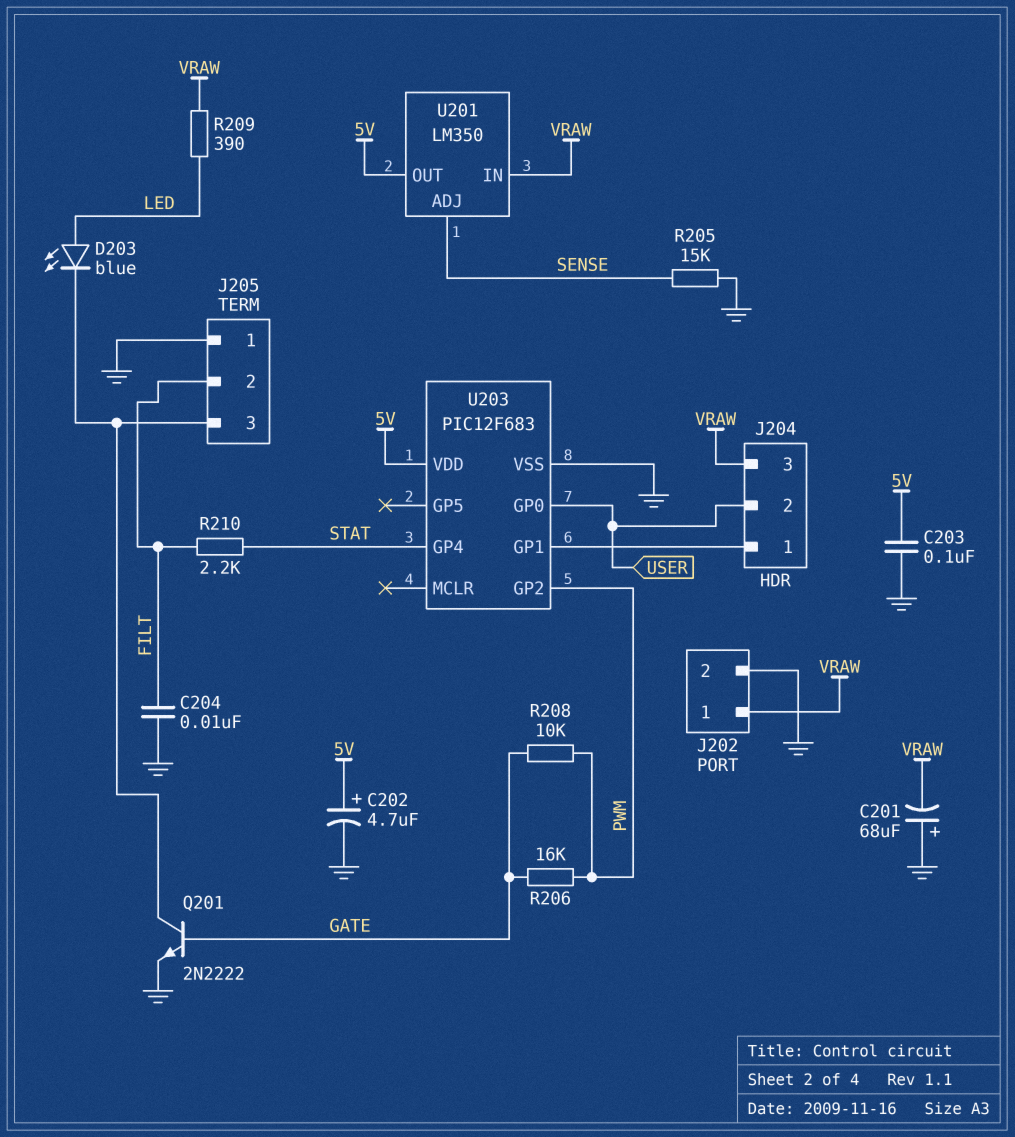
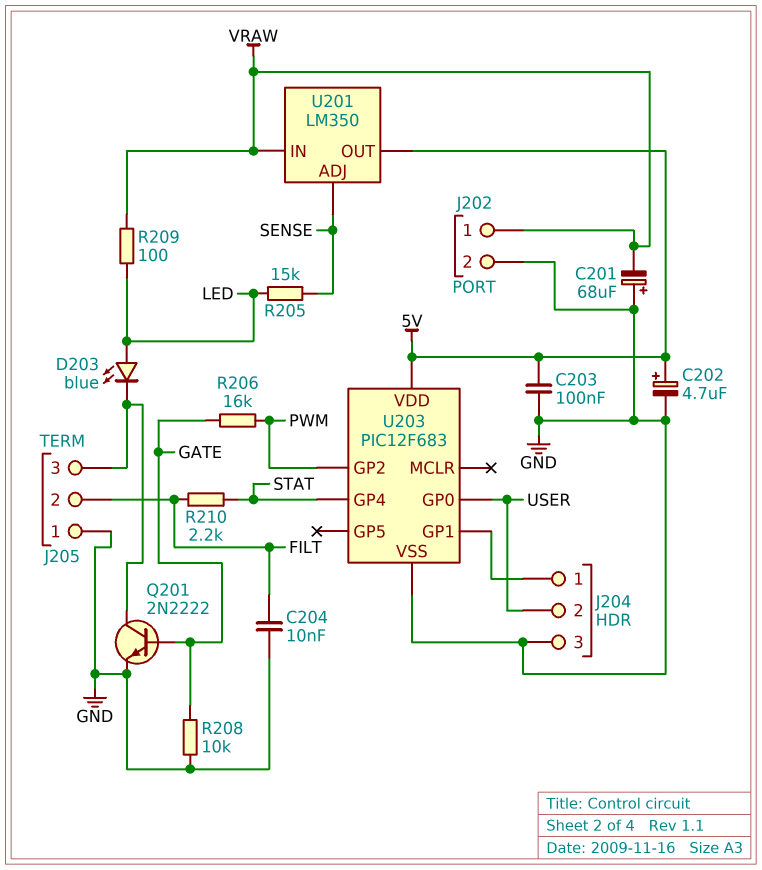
J204 pin 3: VRAW -> GND
R205: 15k (GND, SENSE) -> 15k (LED, SENSE)
R208: 10k (GATE, PWM) -> 10k (GATE, GND)
R209: 390 (LED, VRAW) -> 100 (LED, VRAW)

